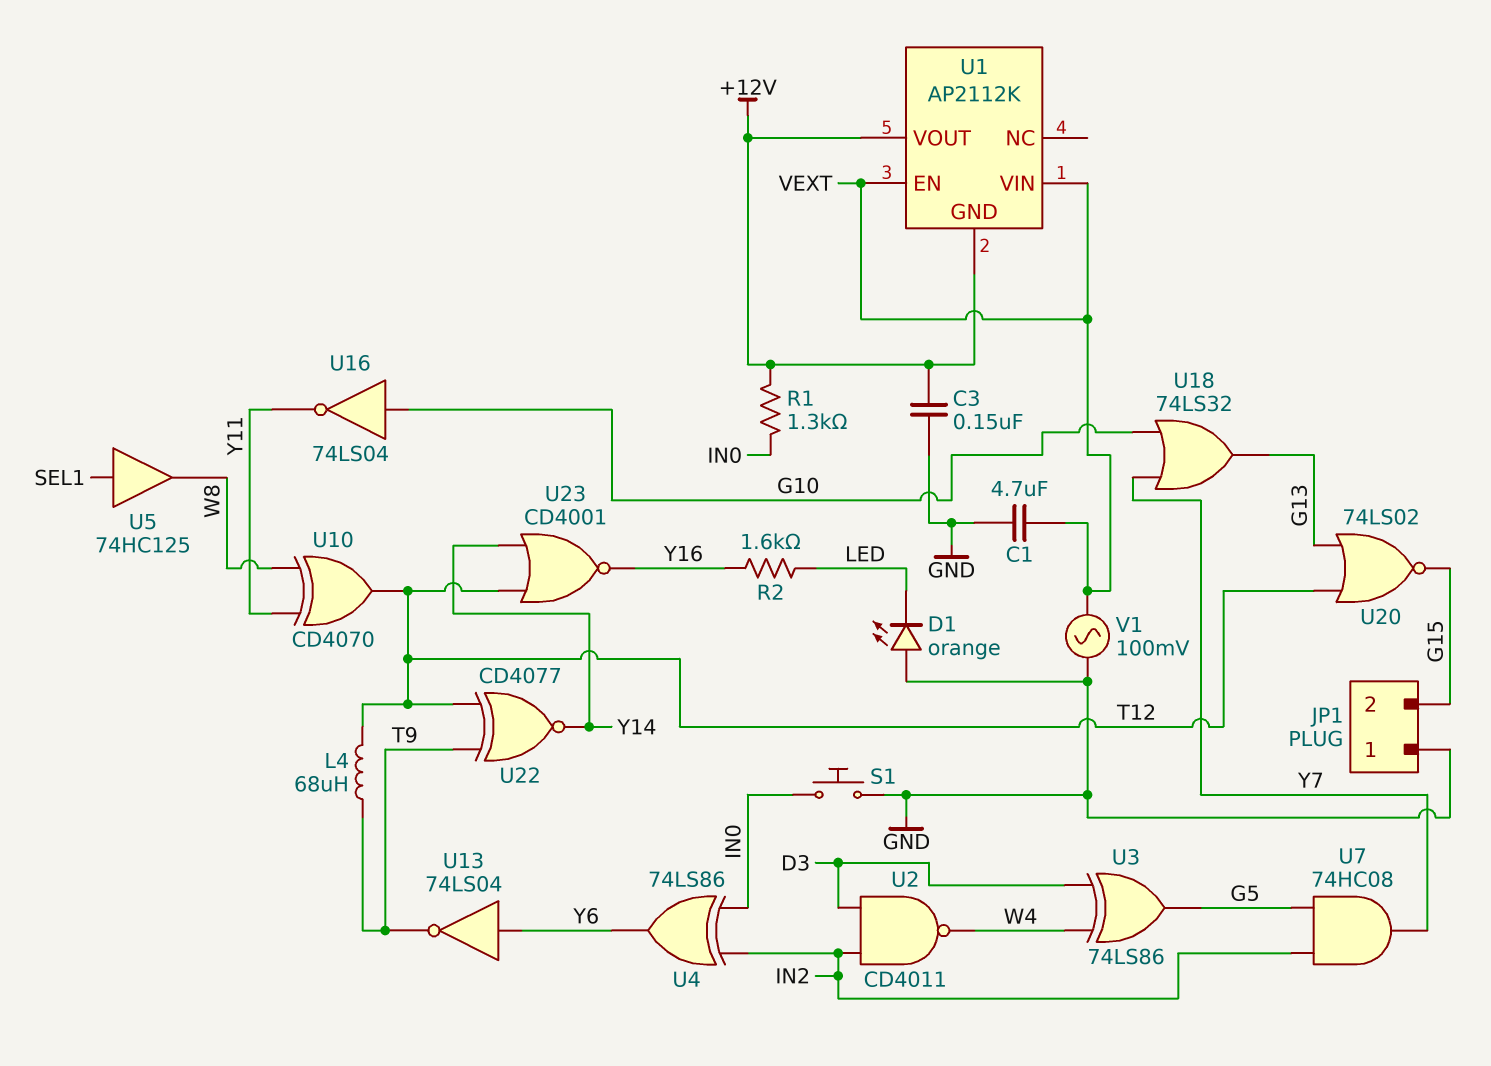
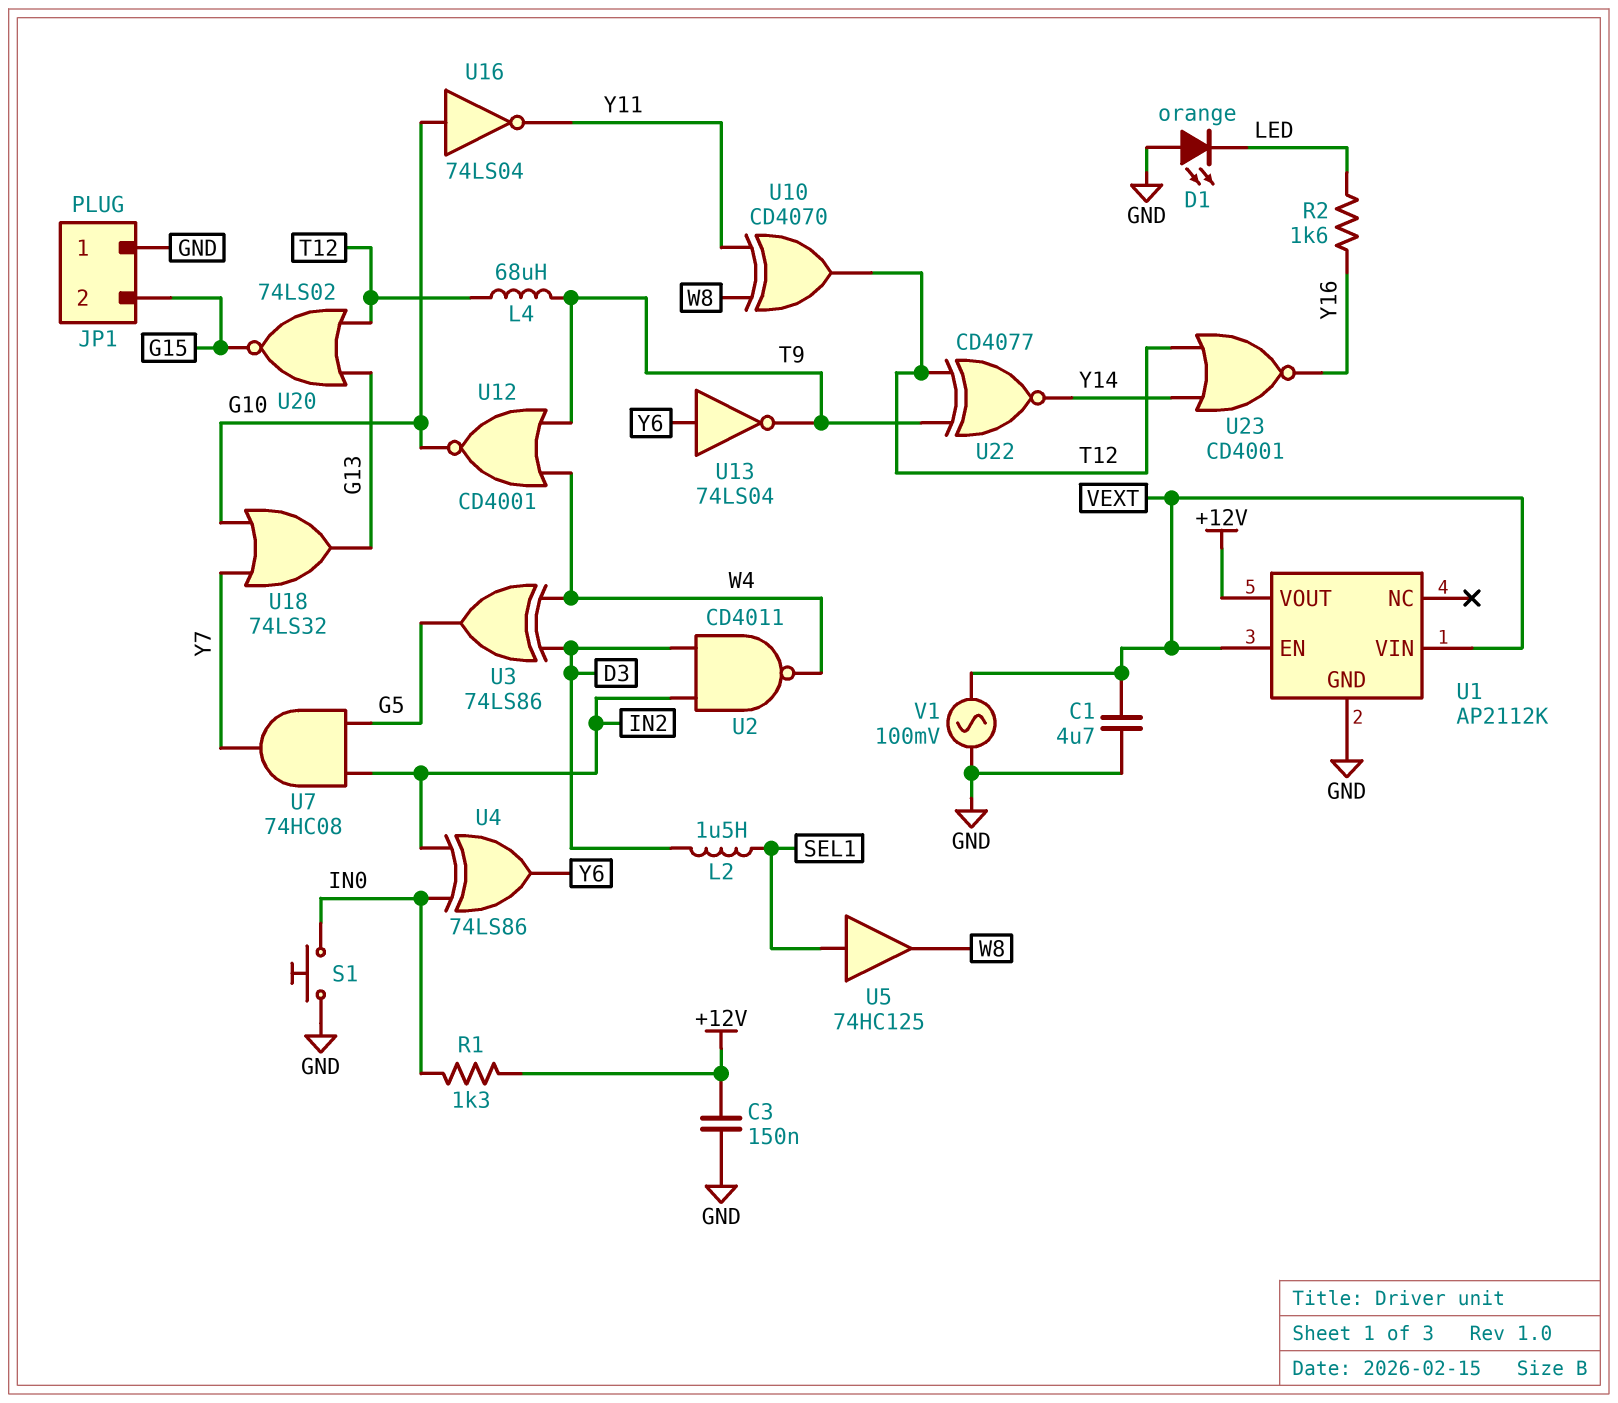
L2: none -> 1.5uH (D3, SEL1)
U1 pin GND: +12V -> GND
U12: none -> NOR CD4001 (in T9, in W4, out G10)

